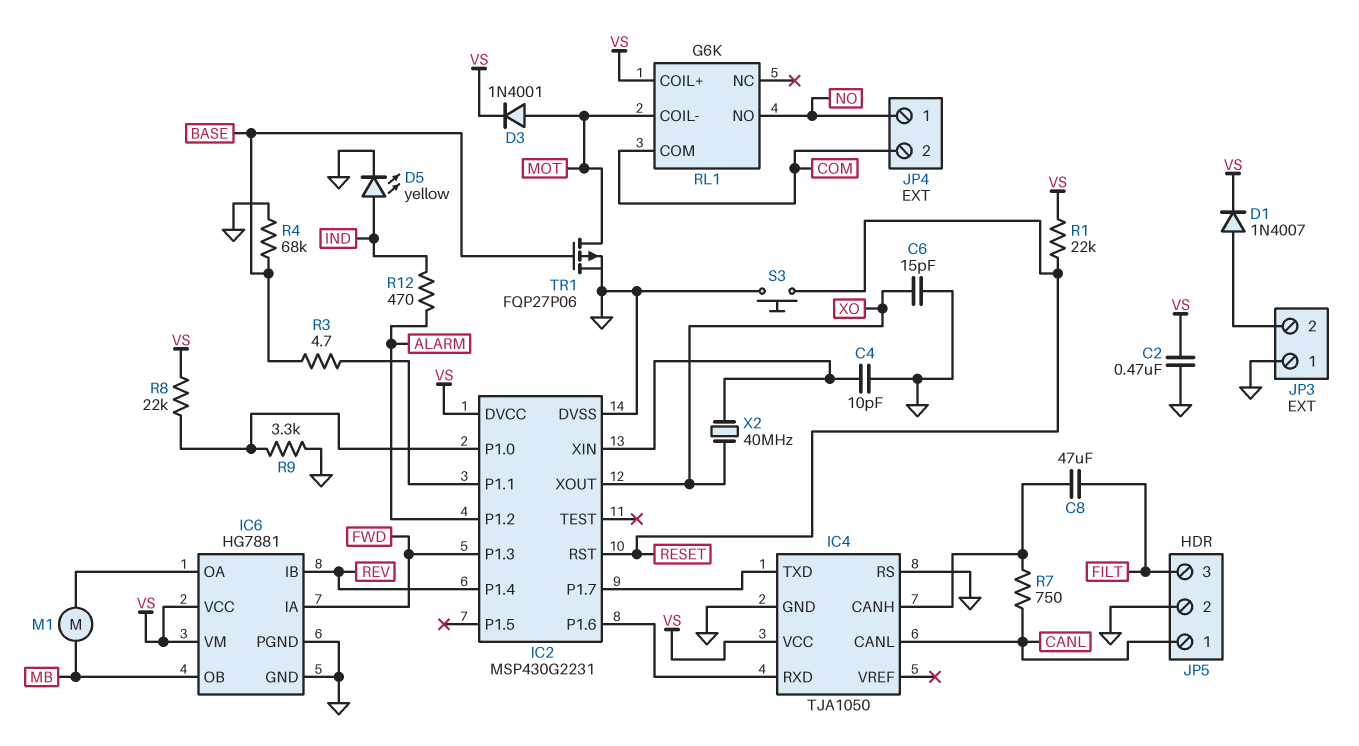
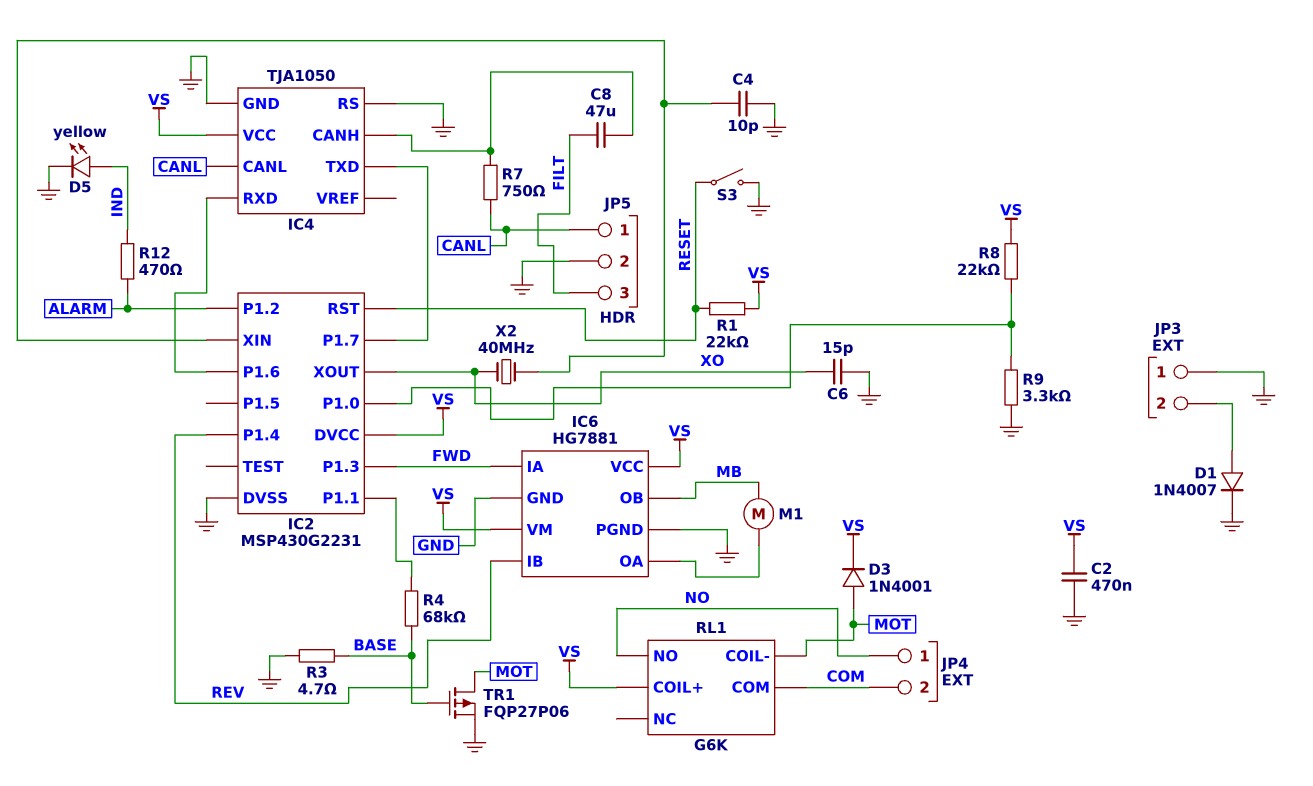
D1: diode 1N4007 (A JP3/2, K VS) -> diode 1N4007 (A JP3/2, K GND)
R3: 4.7 (BASE, IC2/P1.1) -> 4.7 (BASE, GND)
R4: 68k (BASE, GND) -> 68k (BASE, IC2/P1.1)
S3: button (GND, RESET) -> switch (GND, RESET)

